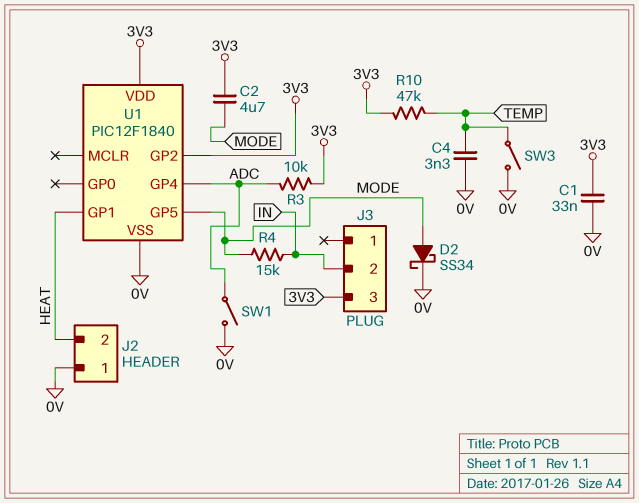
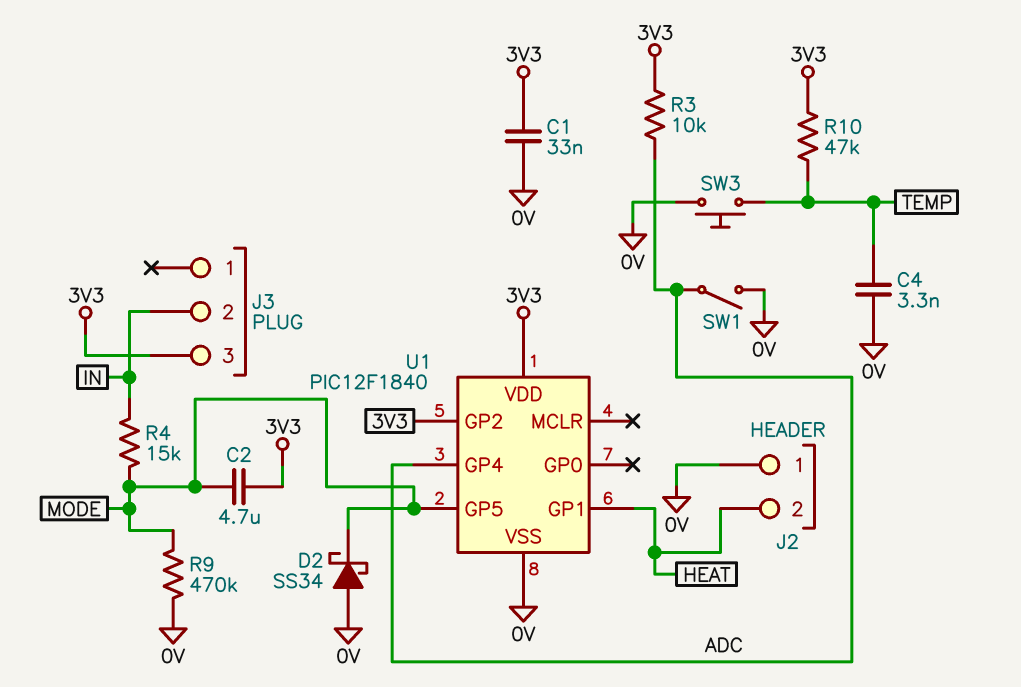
D2: schottky SS34 (A MODE, K 0V) -> schottky SS34 (A 0V, K MODE)
R9: none -> 470k (0V, MODE)
SW3: switch (0V, TEMP) -> button (0V, TEMP)

